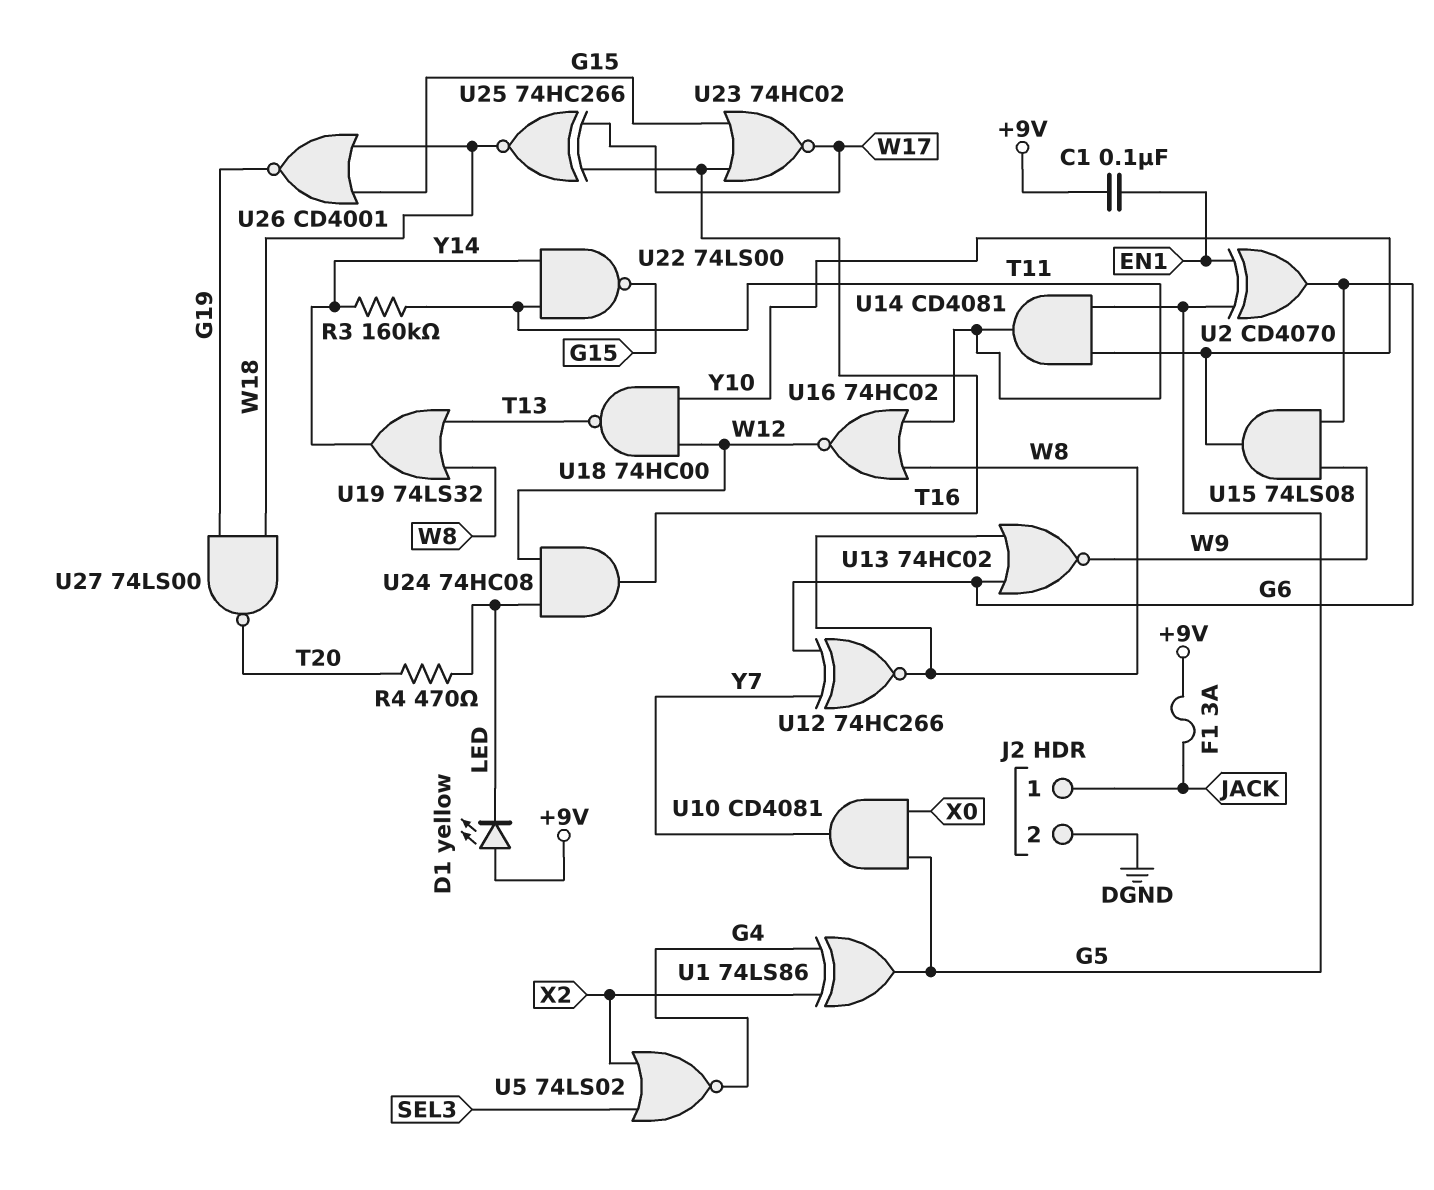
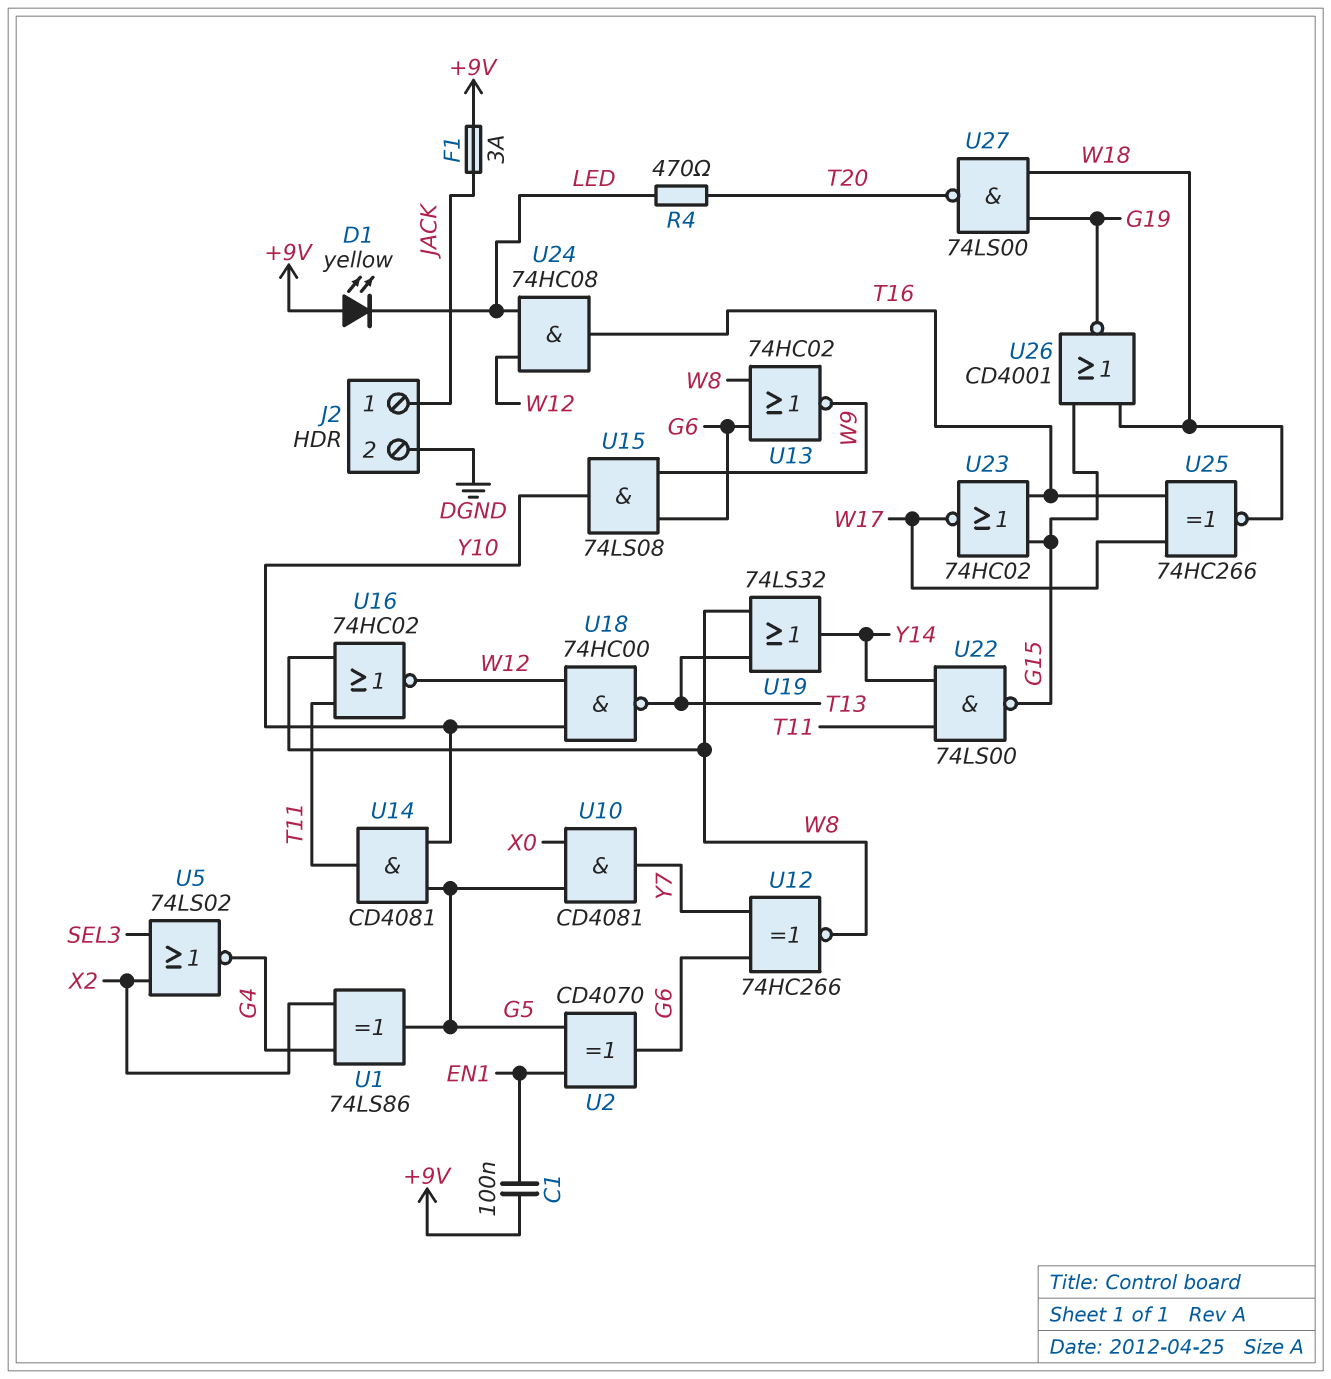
R3: 160k (T11, Y14) -> none

